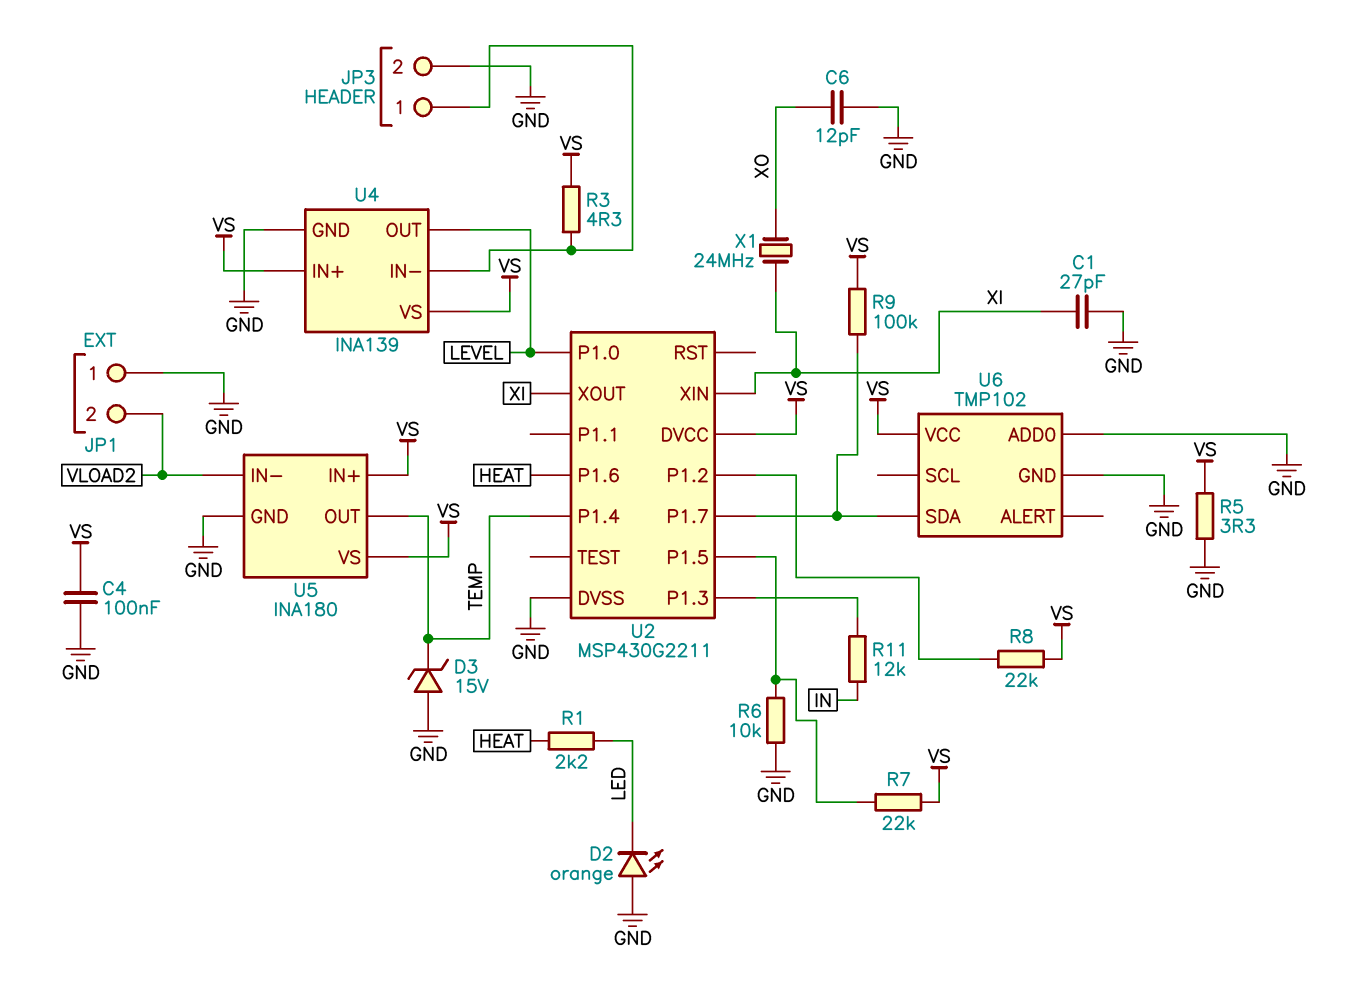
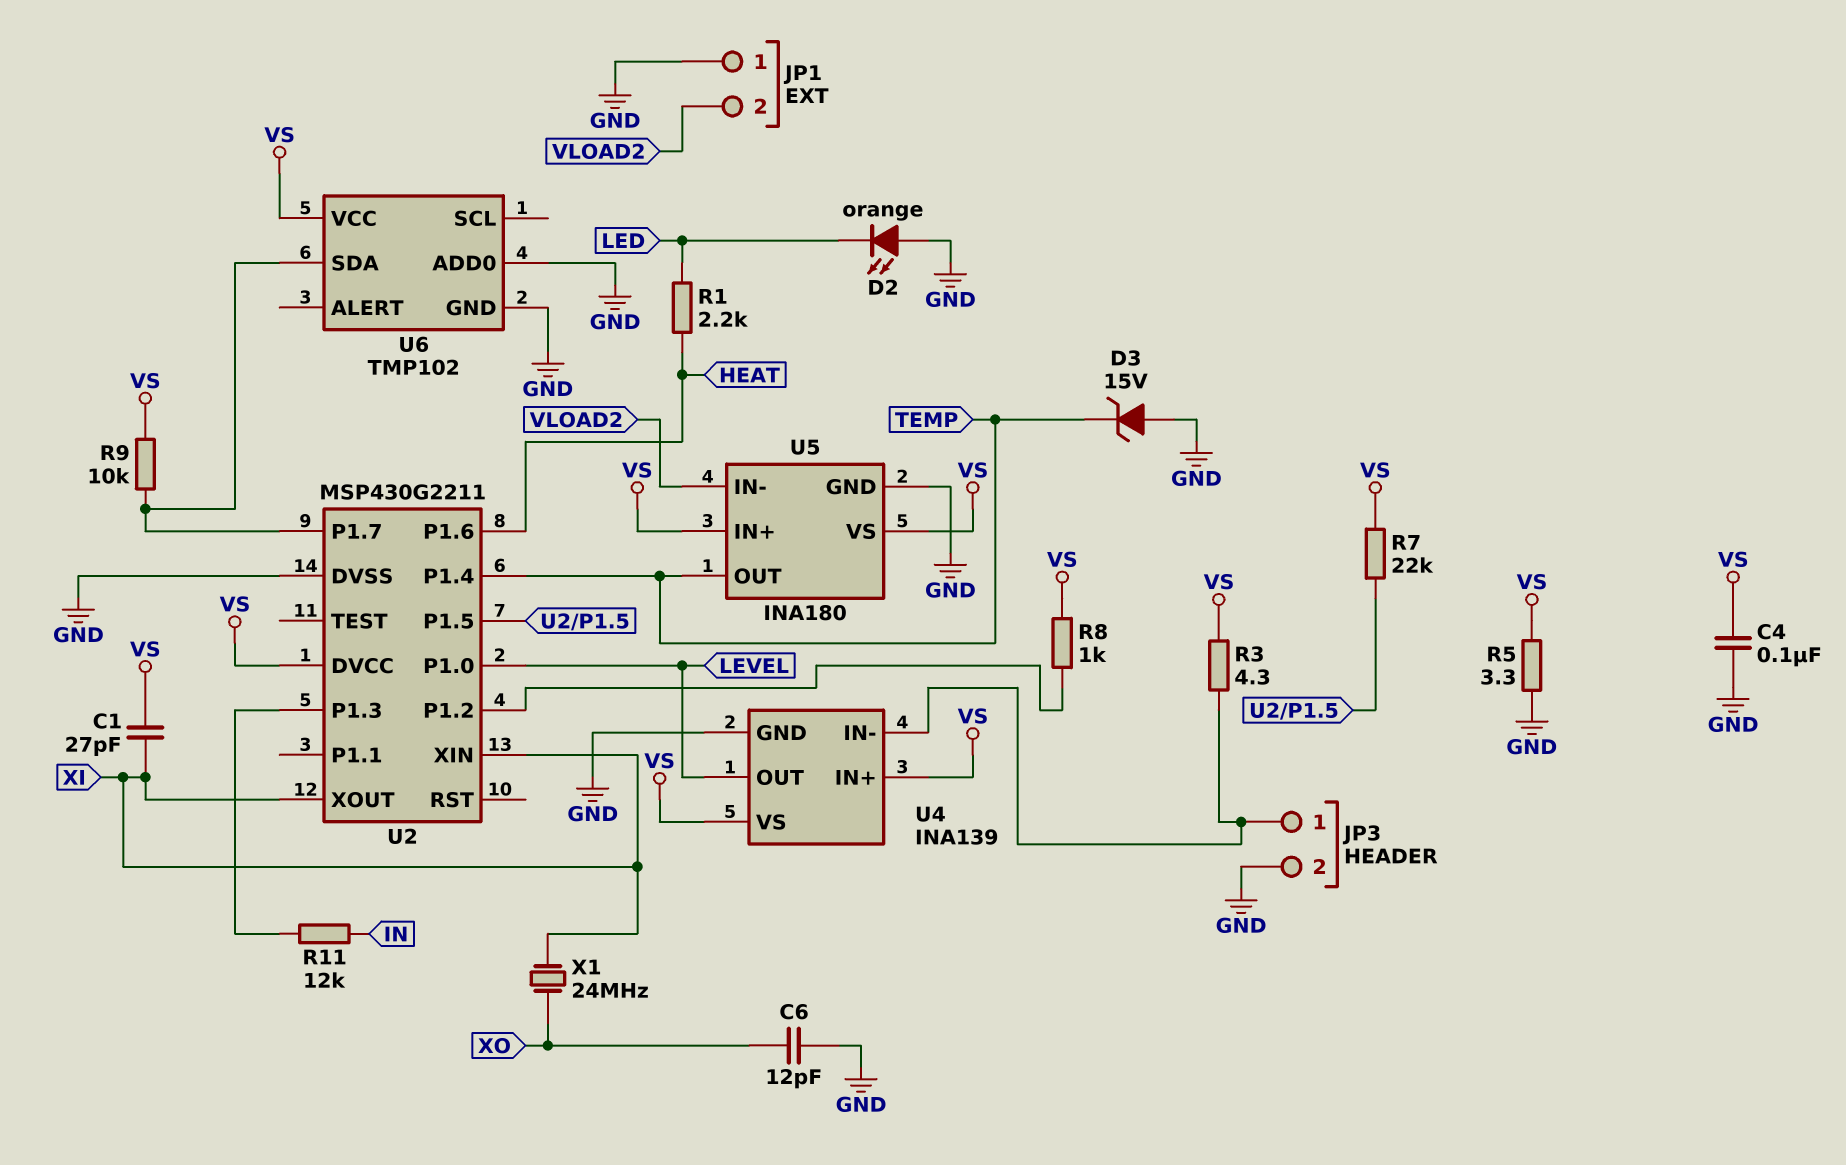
C1: 27pF (GND, XI) -> 27pF (VS, XI)
R6: 10k (GND, U2/P1.5) -> none
R8: 22k (U2/P1.2, VS) -> 1k (U2/P1.2, VS)
R9: 100k (U2/P1.7, VS) -> 10k (U2/P1.7, VS)

